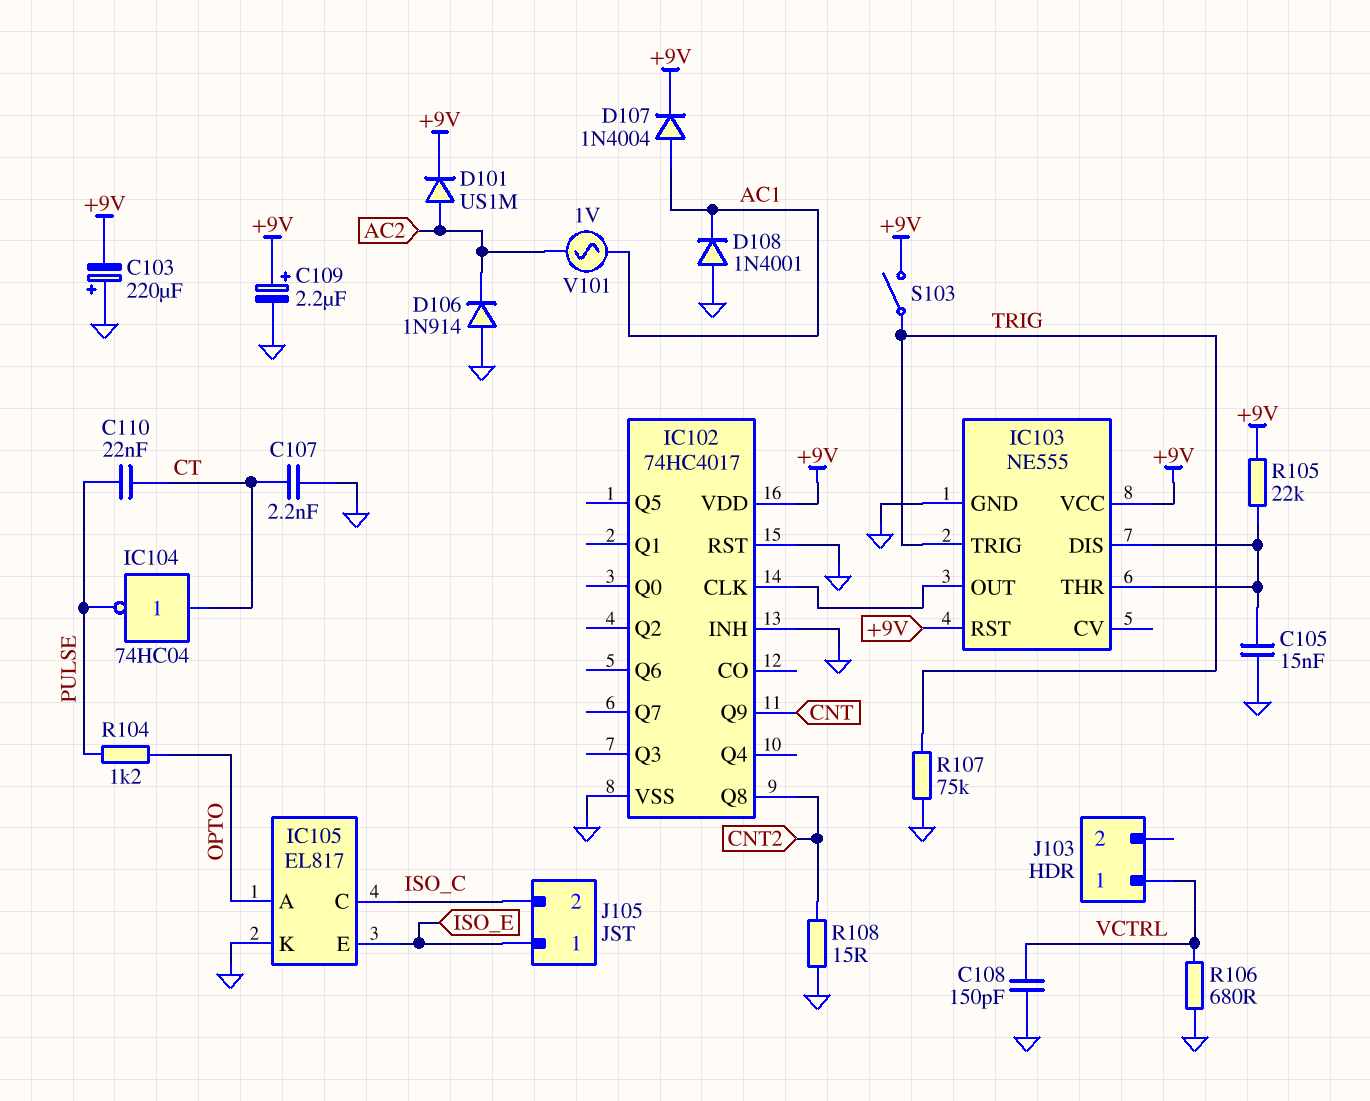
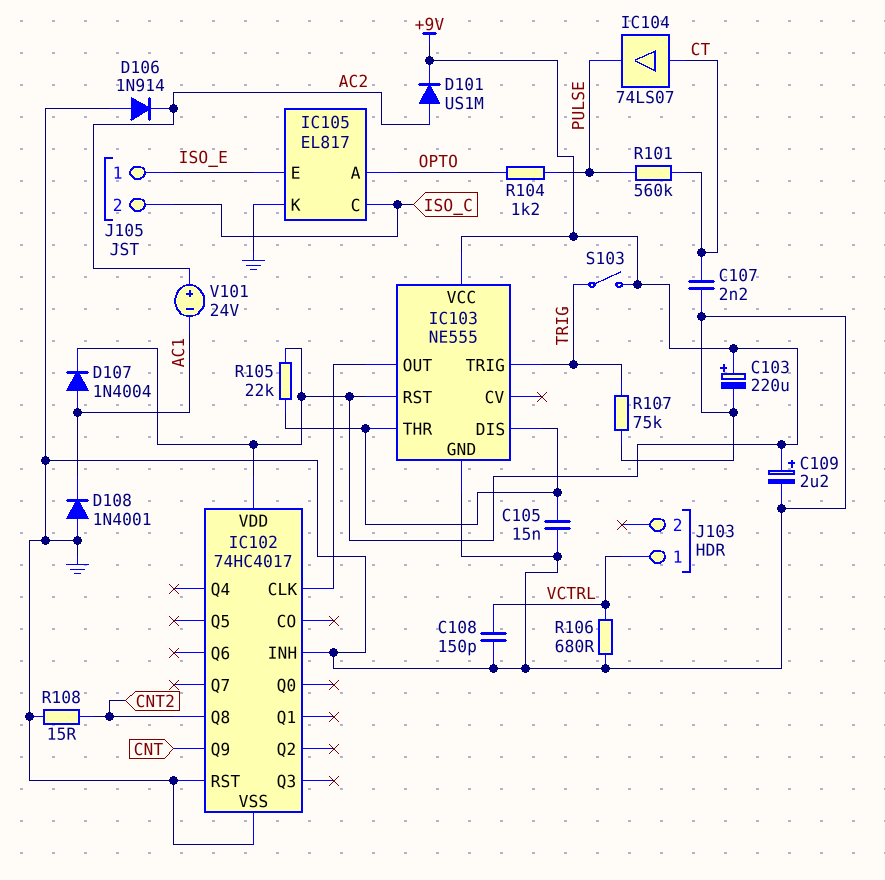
C103: 220uF (plus GND, minus +9V) -> 220uF (plus +9V, minus GND)
C110: 22nF (CT, PULSE) -> none
IC104: NOT 74HC04 (in CT, out PULSE) -> buffer 74LS07 (in CT, out PULSE)
R101: none -> 560k (CT, PULSE)
V101: AC 1V (AC1, AC2) -> 24V (plus AC2, minus AC1)

